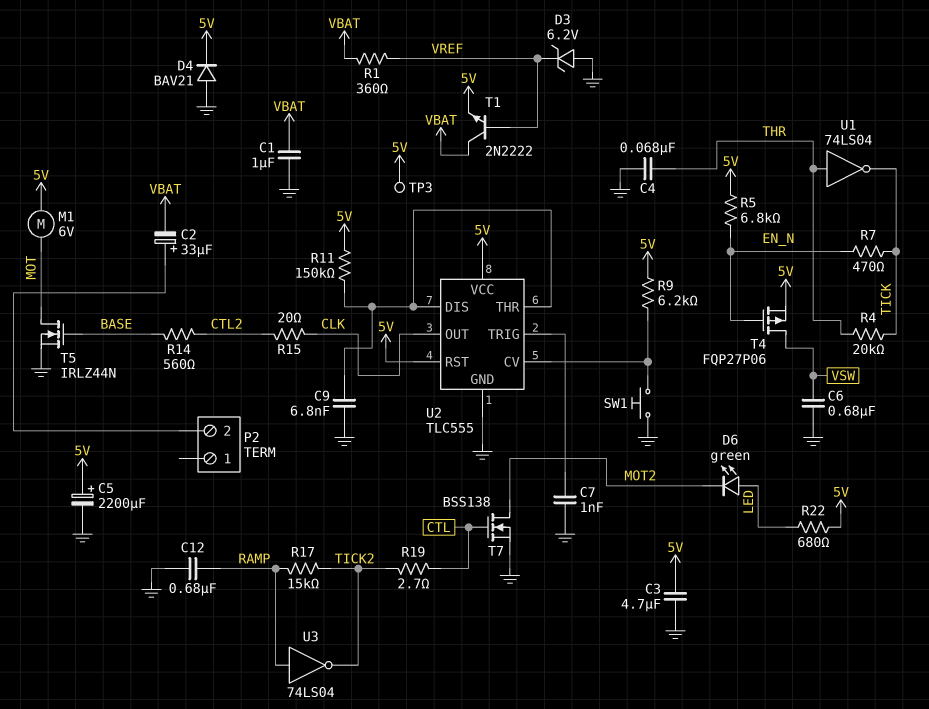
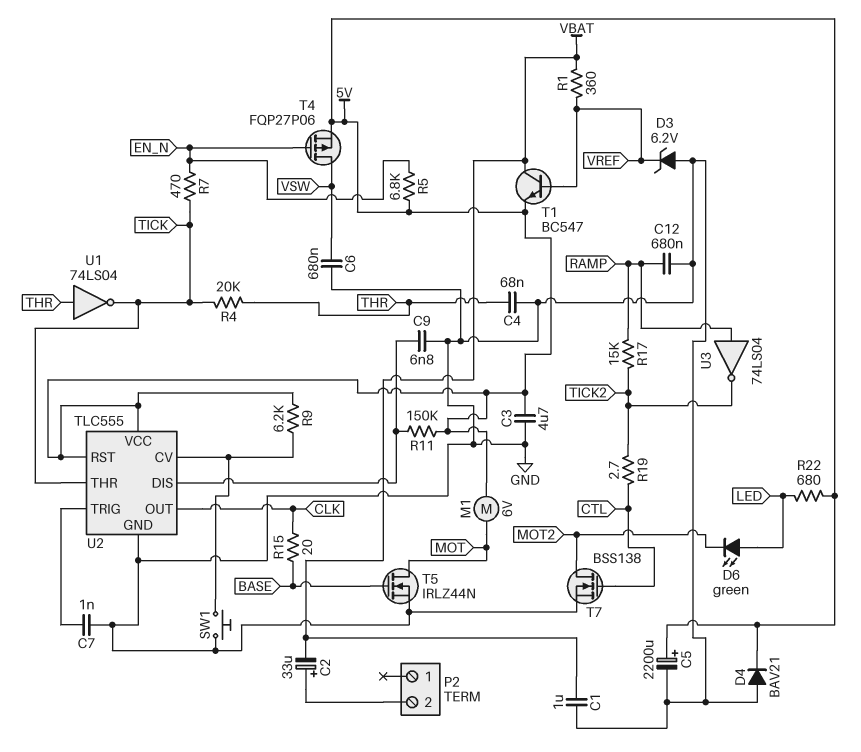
R14: 560 (BASE, CTL2) -> none
R15: 20 (CLK, CTL2) -> 20 (BASE, CLK)
T1: NPN 2N2222 (B VREF, C VBAT, E 5V) -> NPN BC547 (B VREF, C VBAT, E 5V)
TP3: test point (5V) -> none
U2 pin THR: U2/DIS -> TICK

